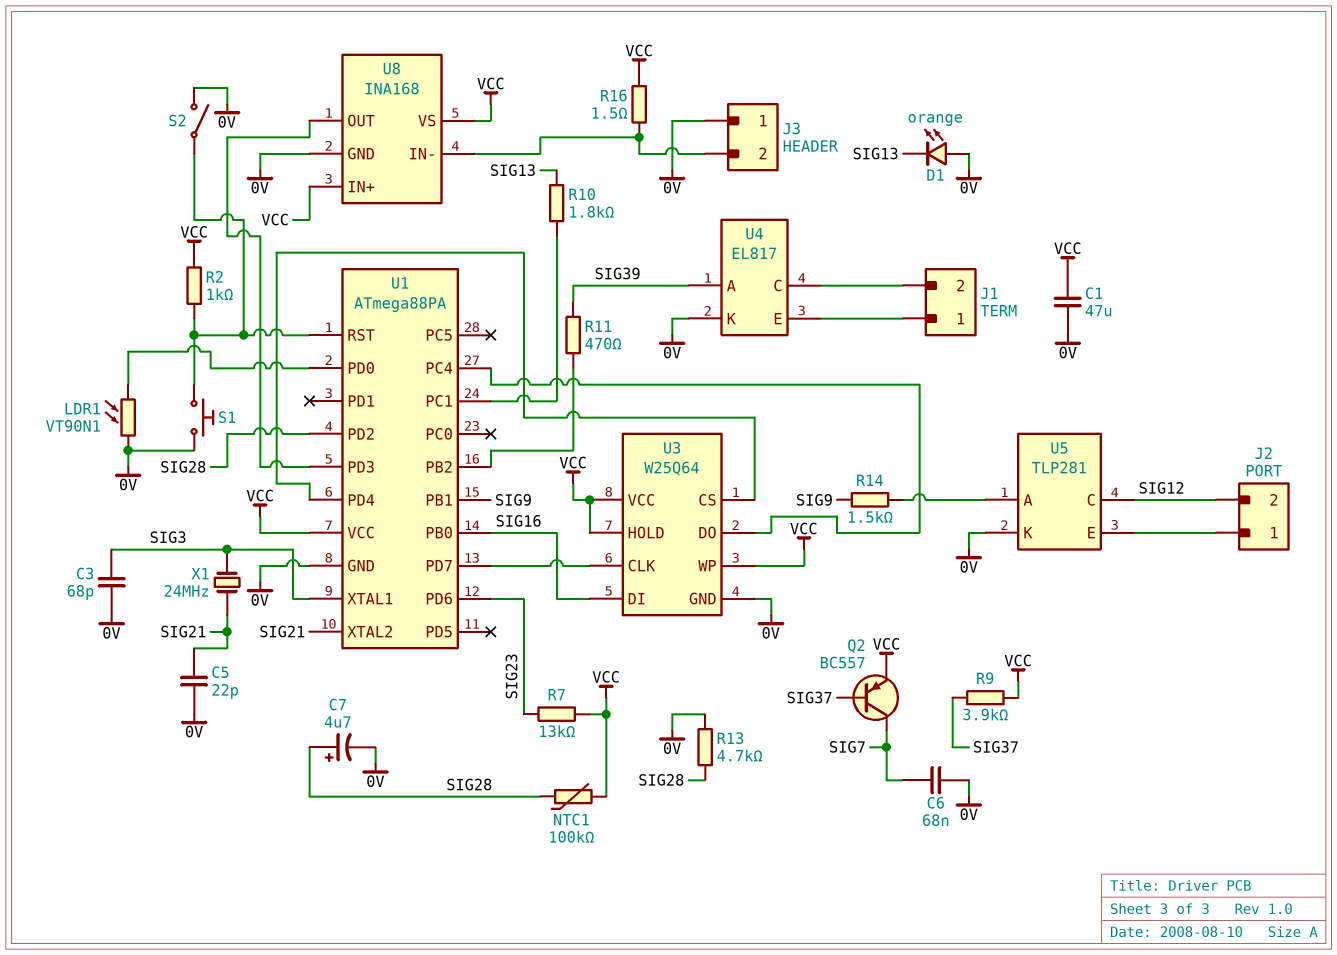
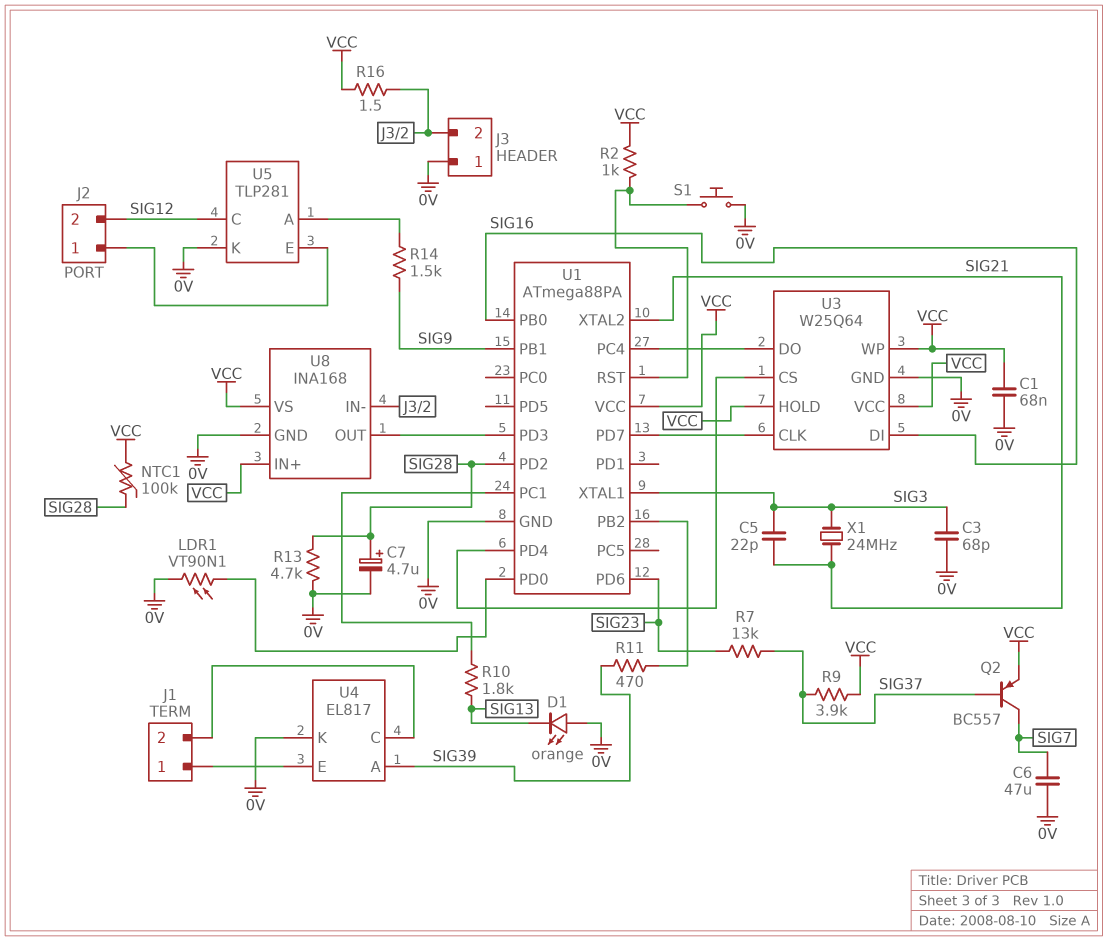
C1: 47uF (0V, VCC) -> 68nF (0V, VCC)
C5: 22pF (0V, SIG21) -> 22pF (SIG3, SIG21)
C6: 68nF (0V, SIG7) -> 47uF (0V, SIG7)
R7: 13k (SIG23, VCC) -> 13k (SIG23, SIG37)
S2: switch (0V, U1/RST) -> none

